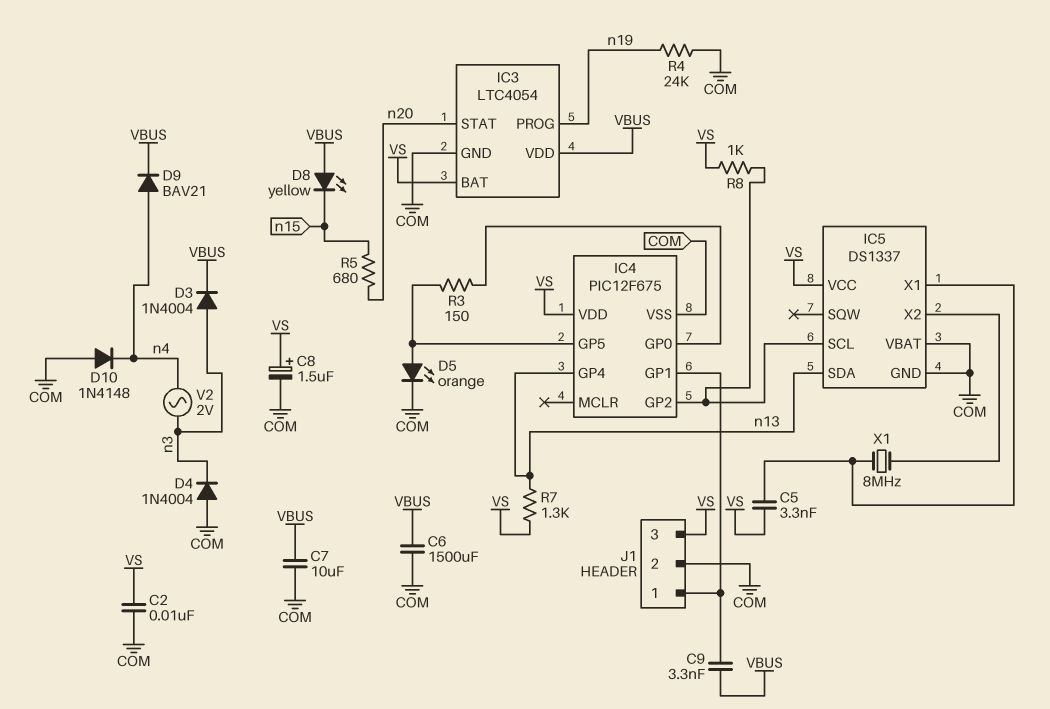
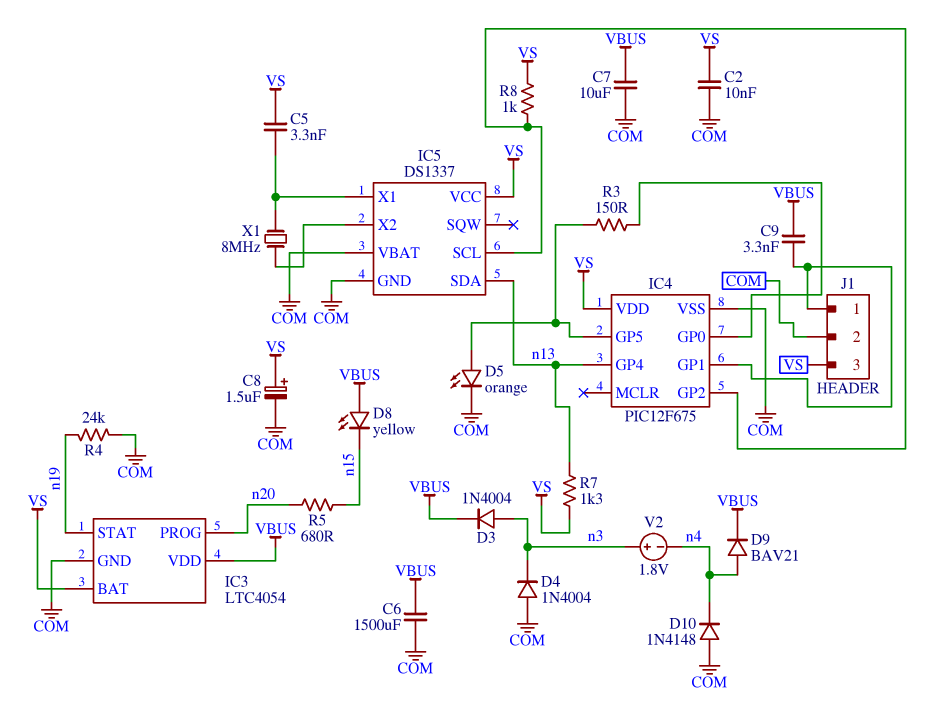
IC3 pin PROG: n19 -> n20
IC3 pin STAT: n20 -> n19
V2: AC 2V (n3, n4) -> 1.8V (plus n3, minus n4)

